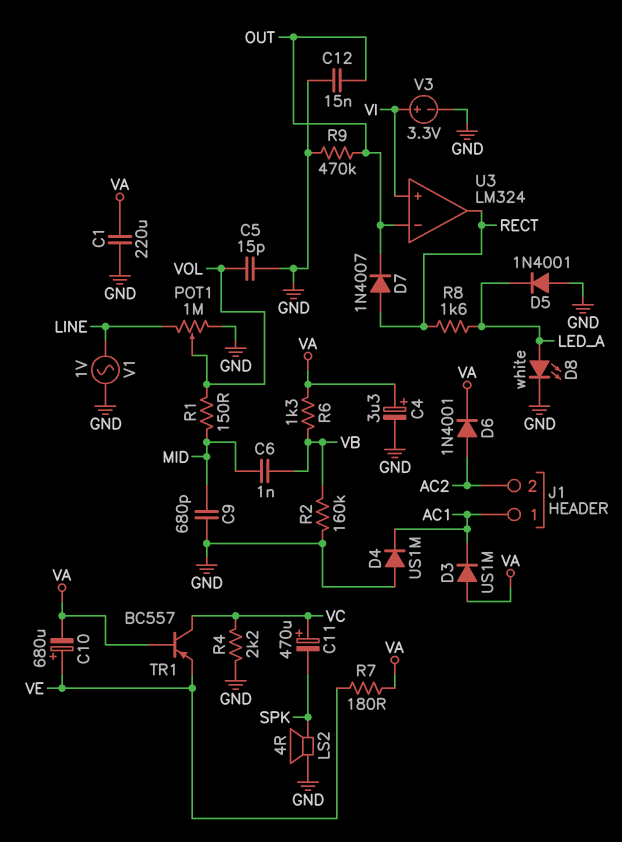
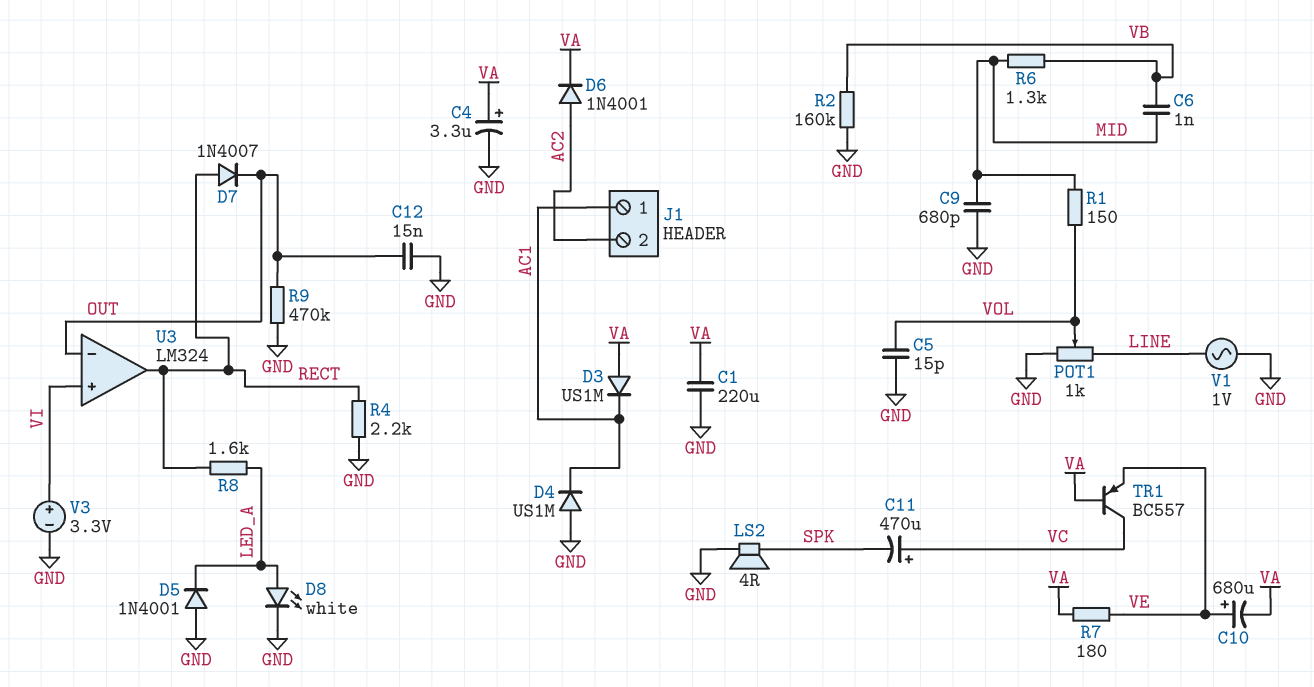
POT1: 1M (GND, LINE, wiper VOL) -> 1k (GND, LINE, wiper VOL)
R4: 2.2k (GND, VC) -> 2.2k (GND, RECT)
R6: 1.3k (VA, VB) -> 1.3k (MID, VB)

